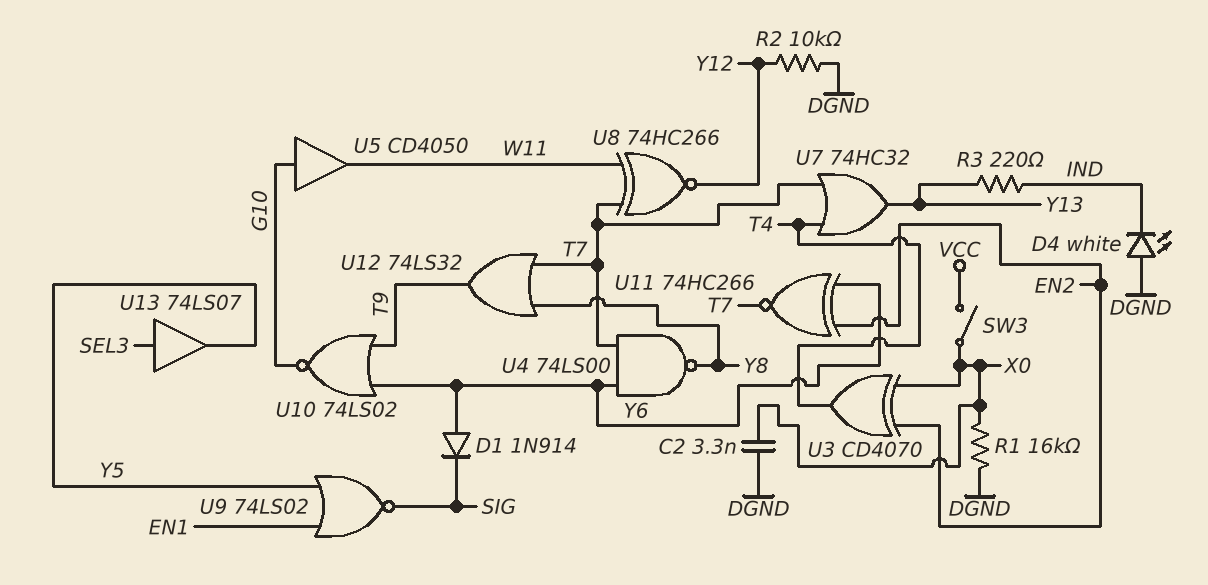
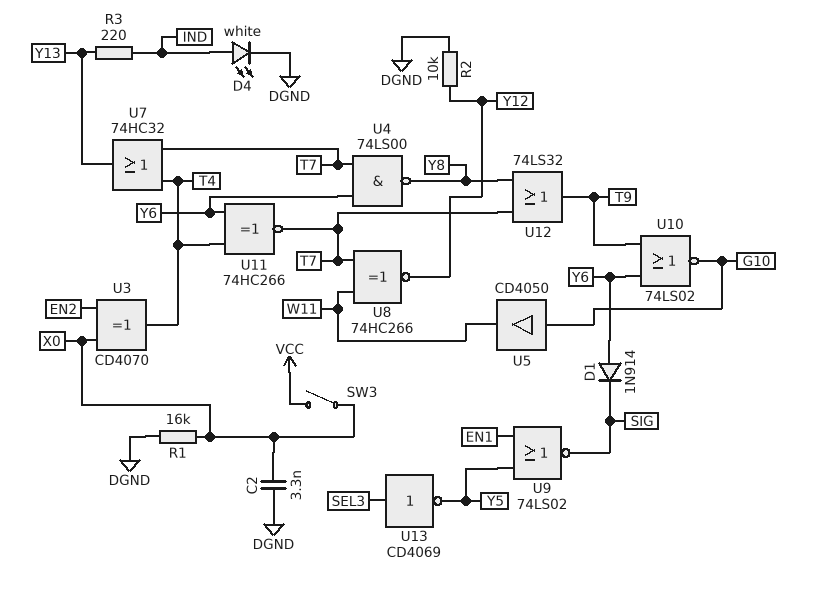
D4: LED white (A DGND, K IND) -> LED white (A IND, K DGND)
U11: XNOR 74HC266 (in EN2, in Y6, out T7) -> XNOR 74HC266 (in T4, in Y6, out T7)
U13: buffer 74LS07 (in SEL3, out Y5) -> NOT CD4069 (in SEL3, out Y5)

